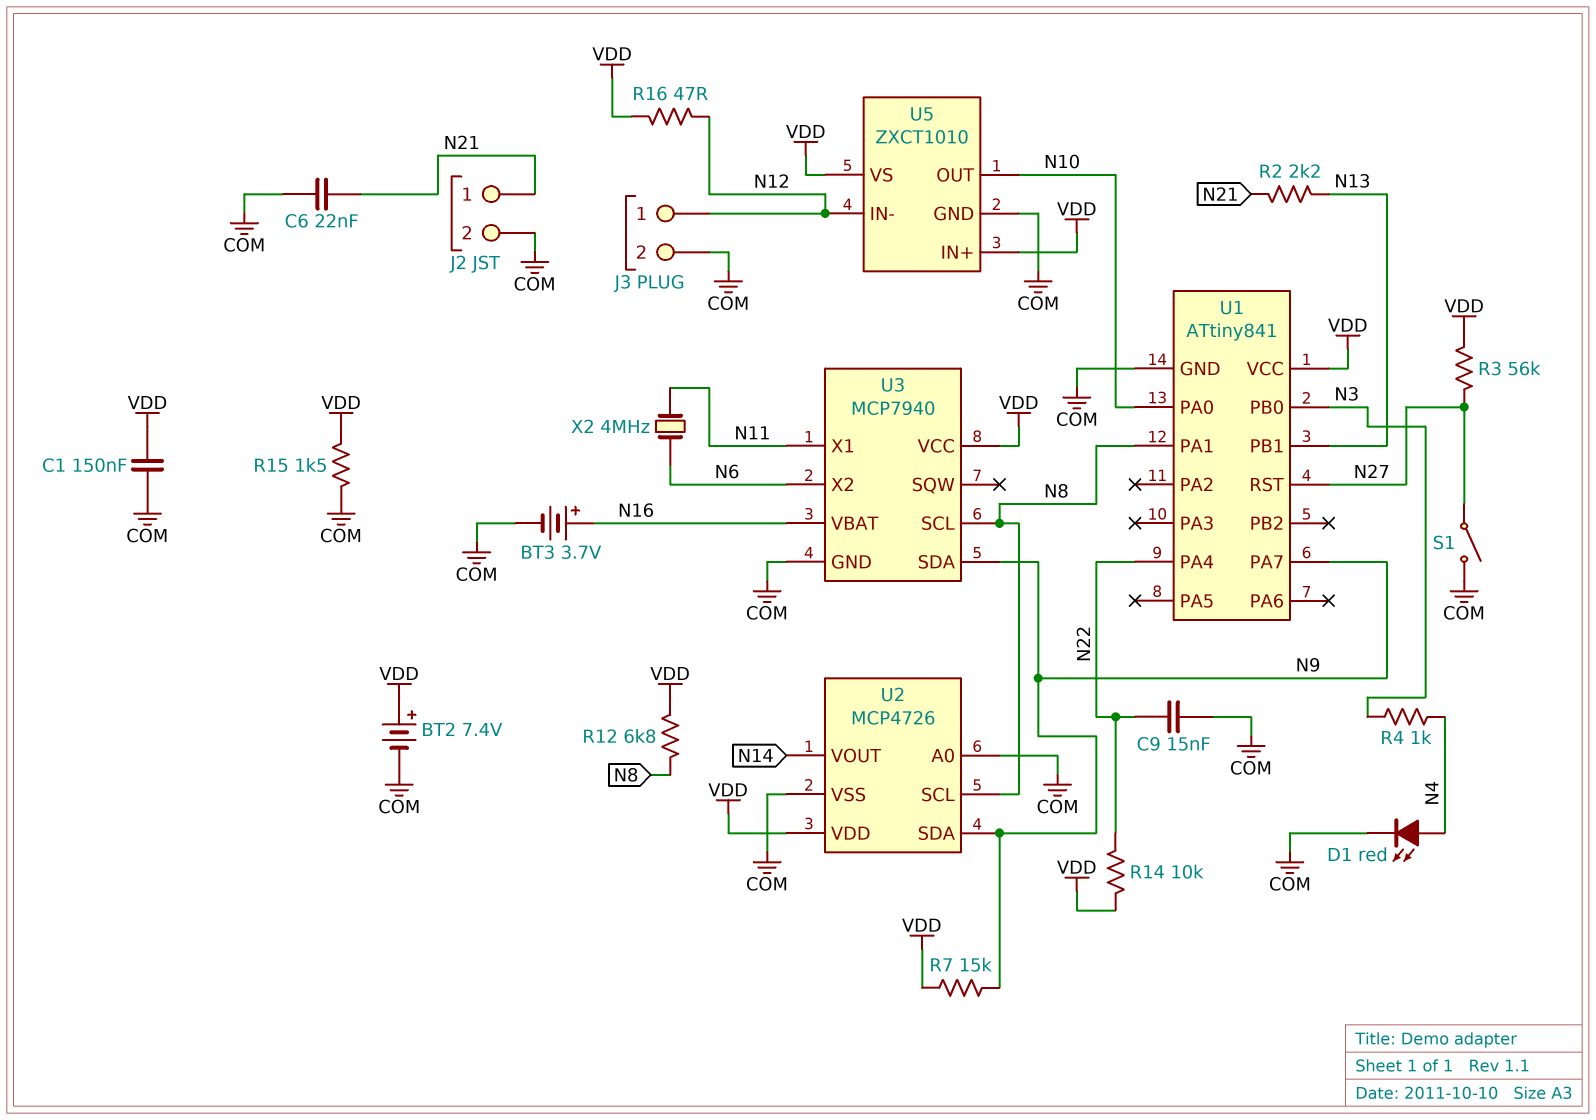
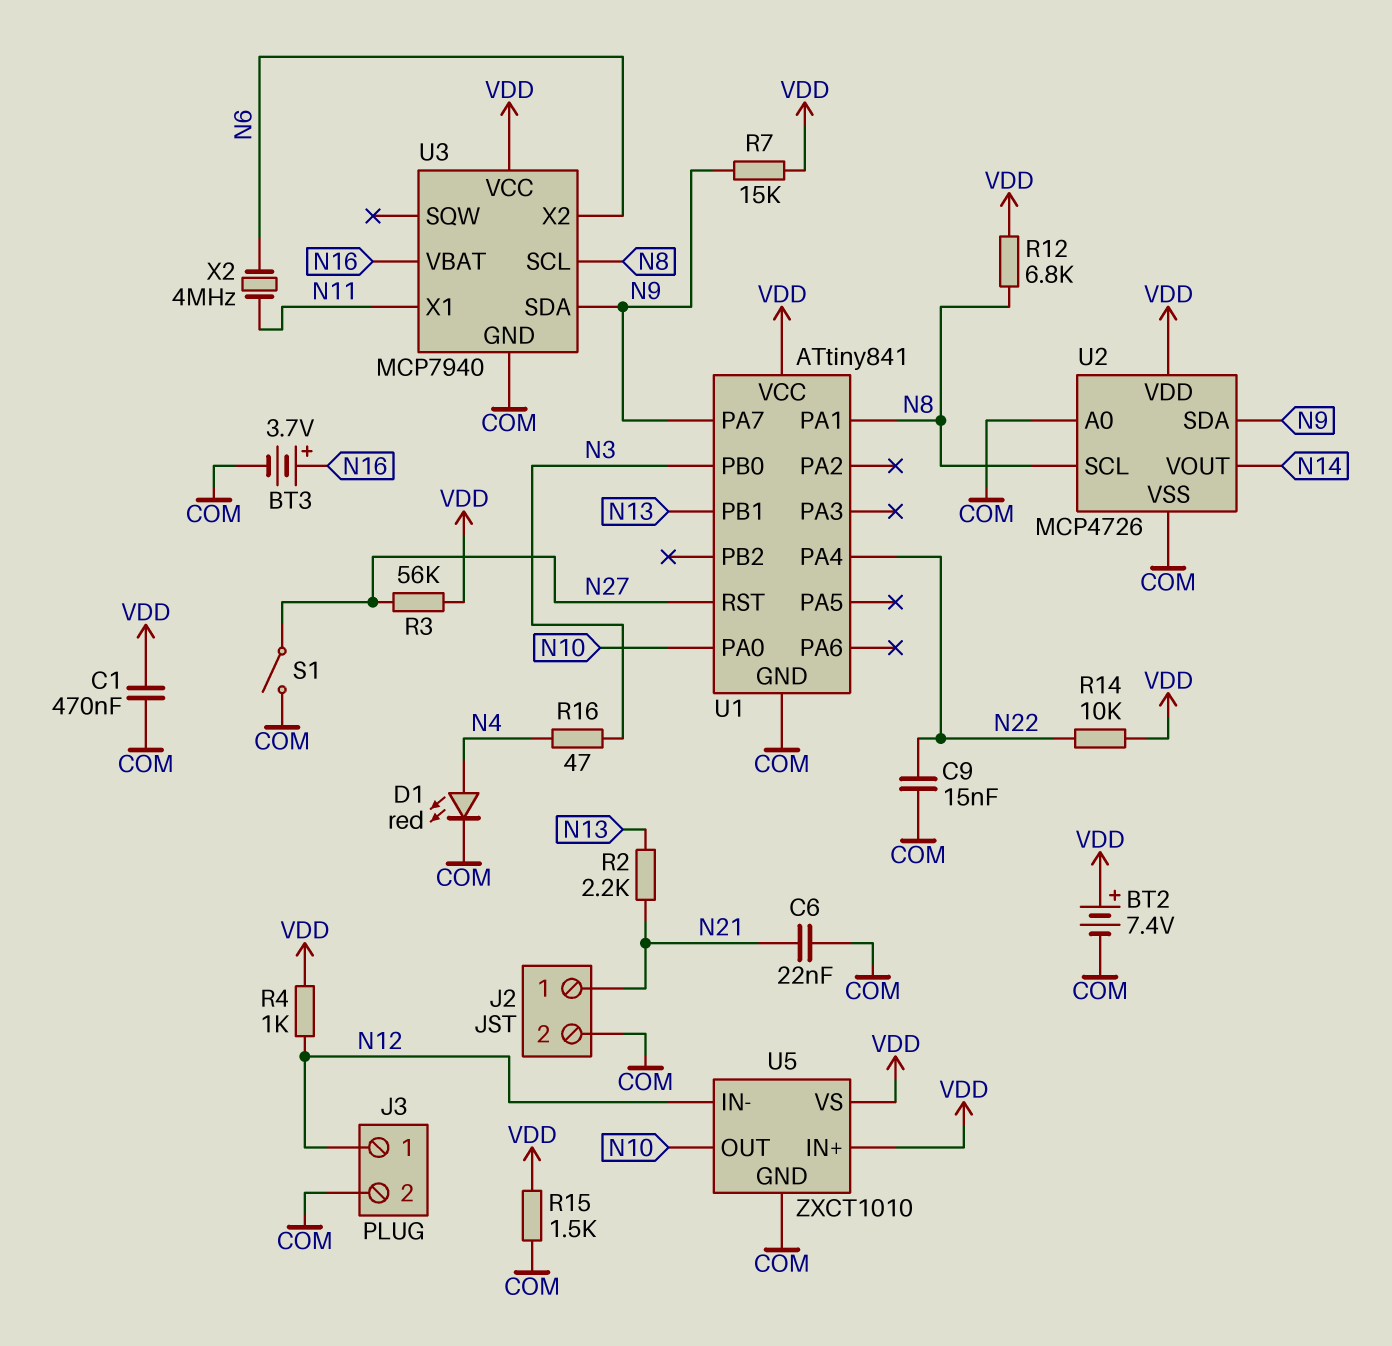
C1: 150nF (COM, VDD) -> 470nF (COM, VDD)
R4: 1k (N3, N4) -> 1k (N12, VDD)
R16: 47 (N12, VDD) -> 47 (N3, N4)

